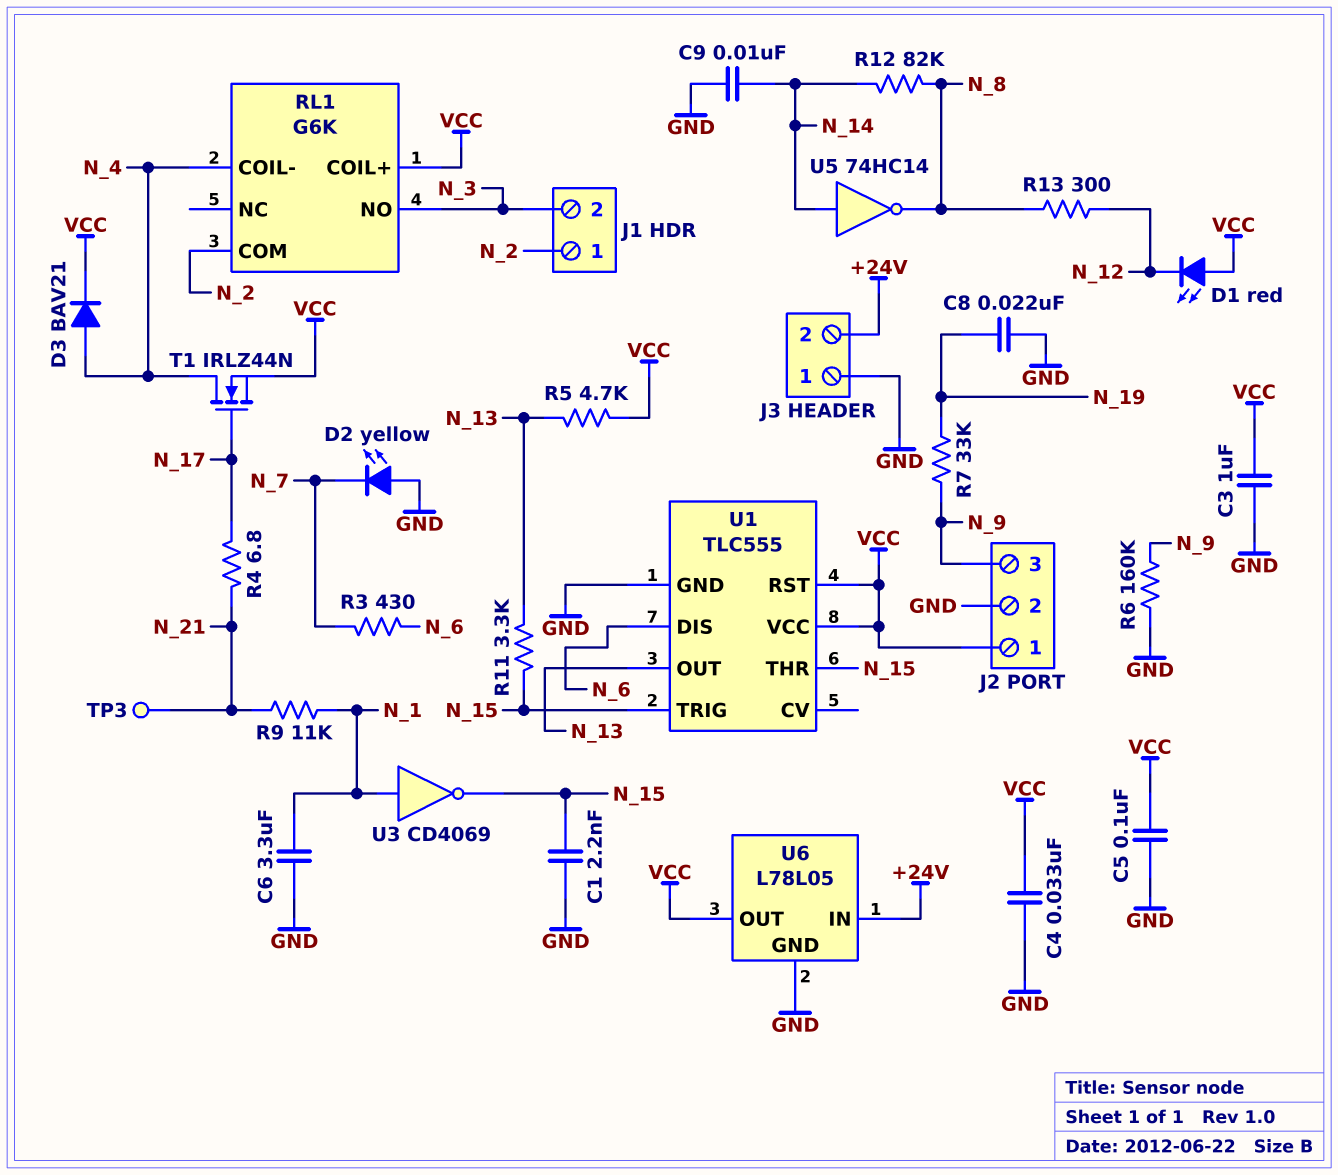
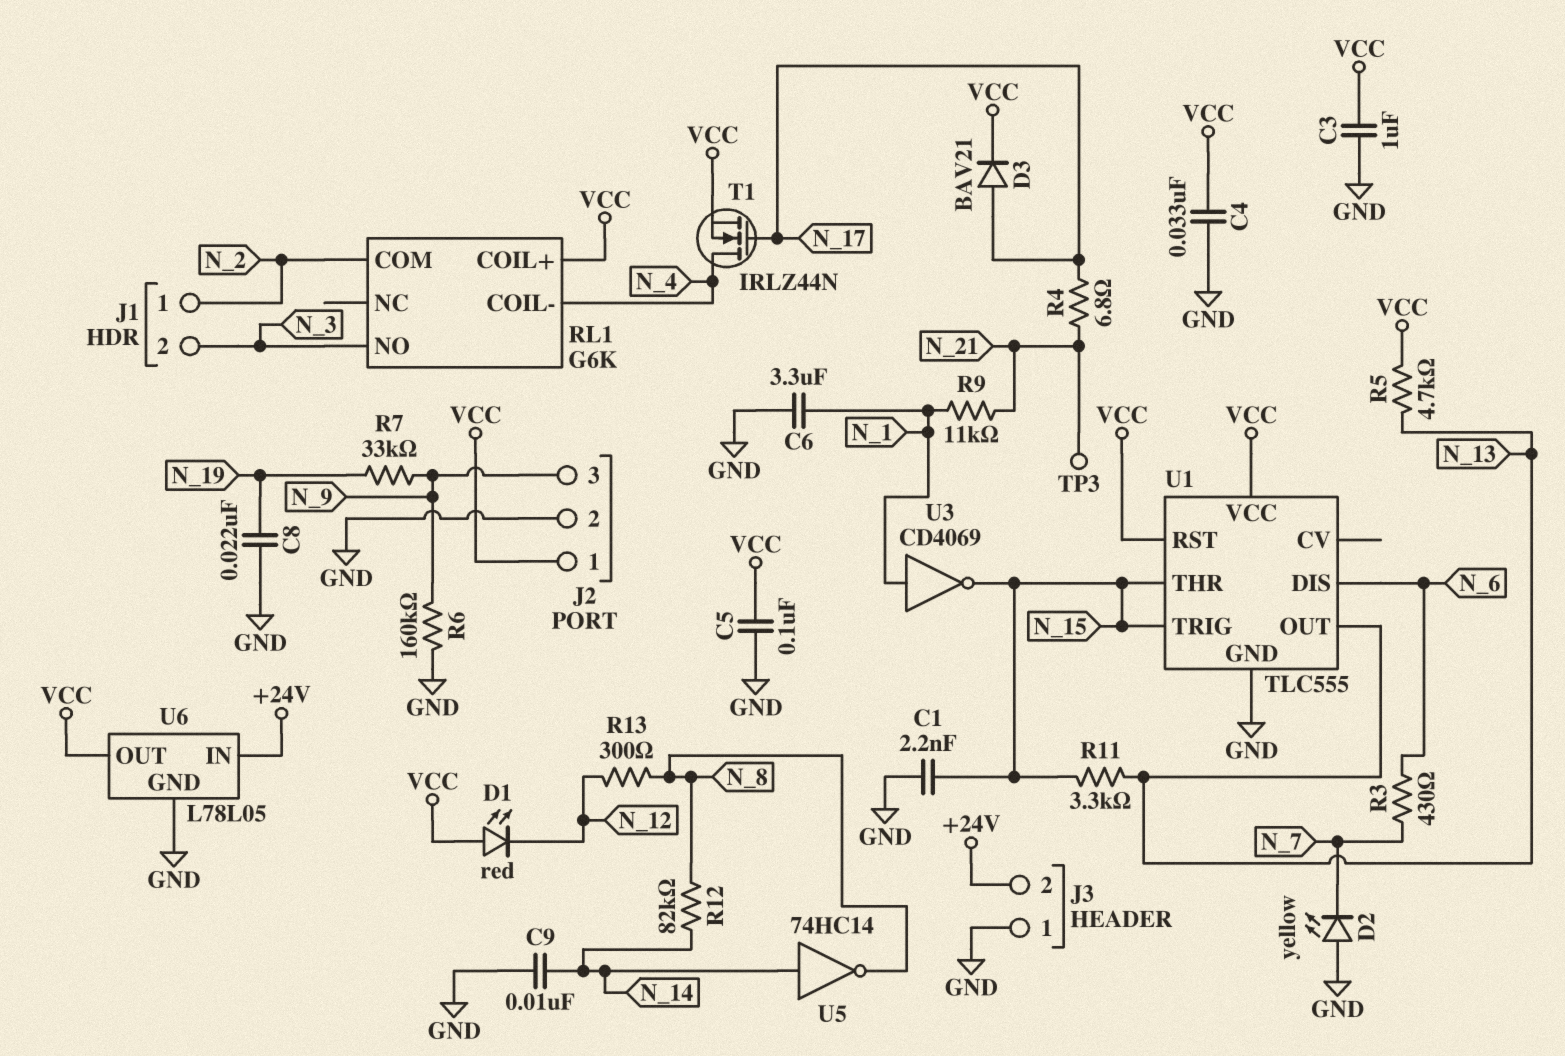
D3: diode BAV21 (A N_4, K VCC) -> diode BAV21 (A N_17, K VCC)

